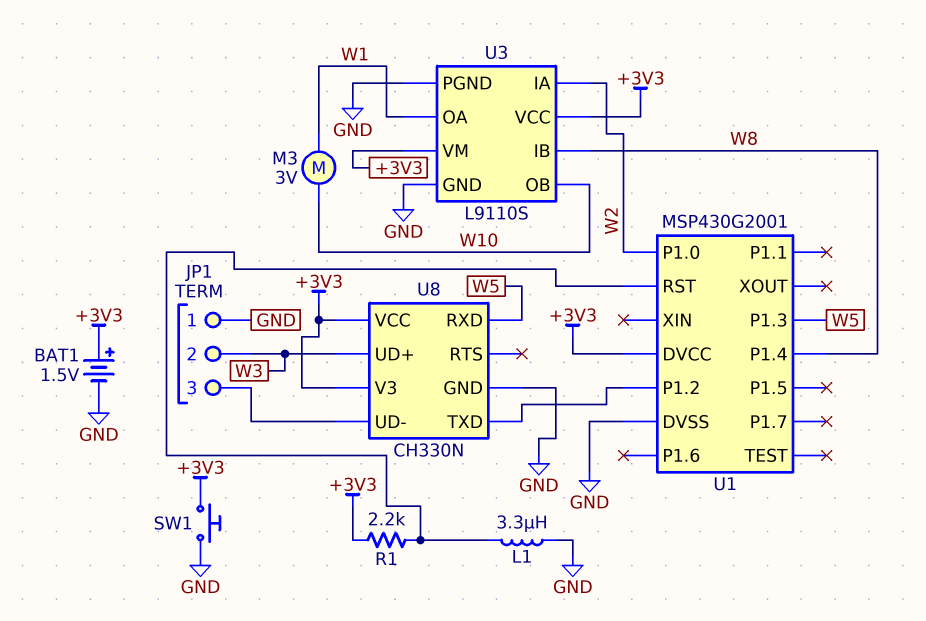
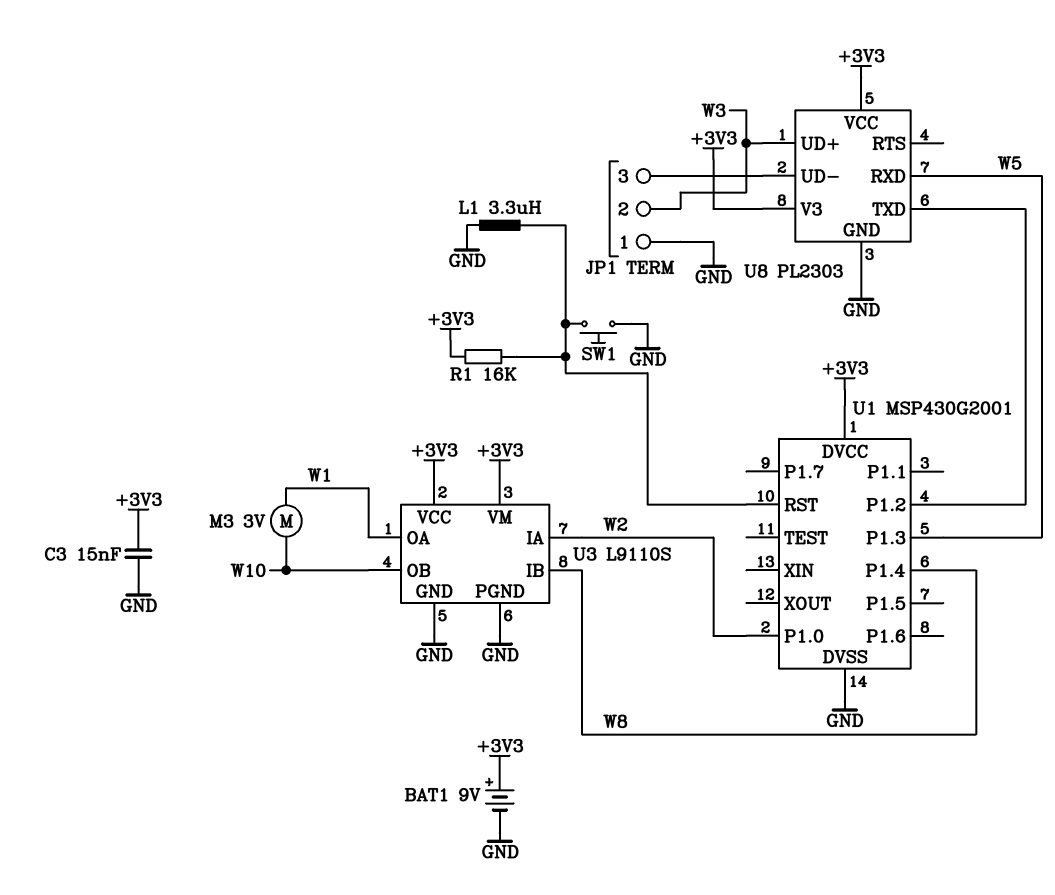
BAT1: 1.5V (plus +3V3, minus GND) -> 9V (plus +3V3, minus GND)
C3: none -> 15nF (+3V3, GND)
R1: 2.2k (+3V3, U1/RST) -> 16k (+3V3, U1/RST)
SW1: button (+3V3, GND) -> button (GND, U1/RST)
U8: CH330N -> PL2303

